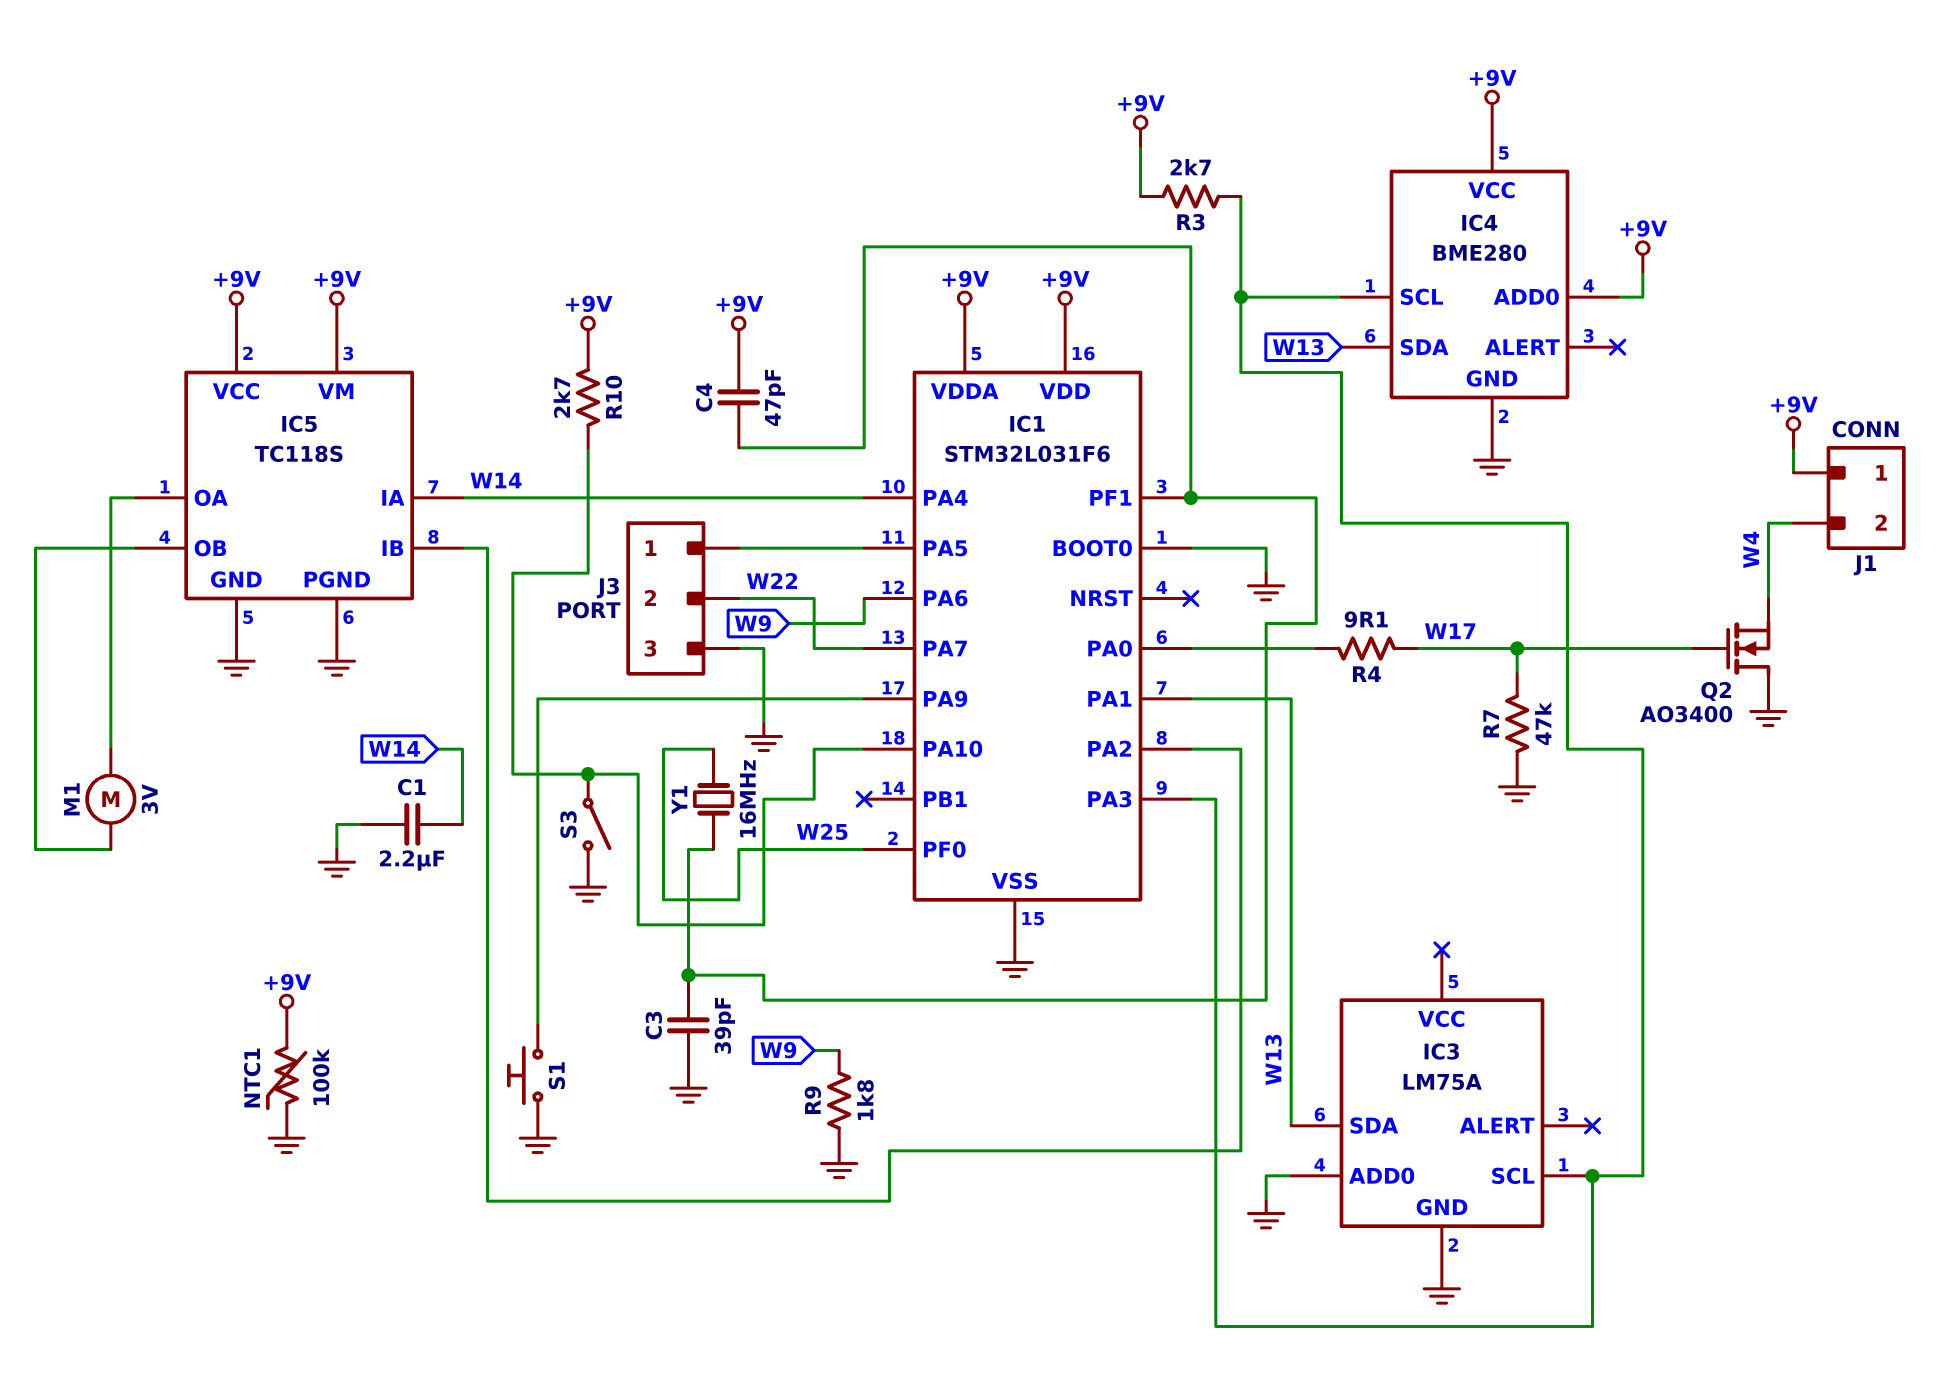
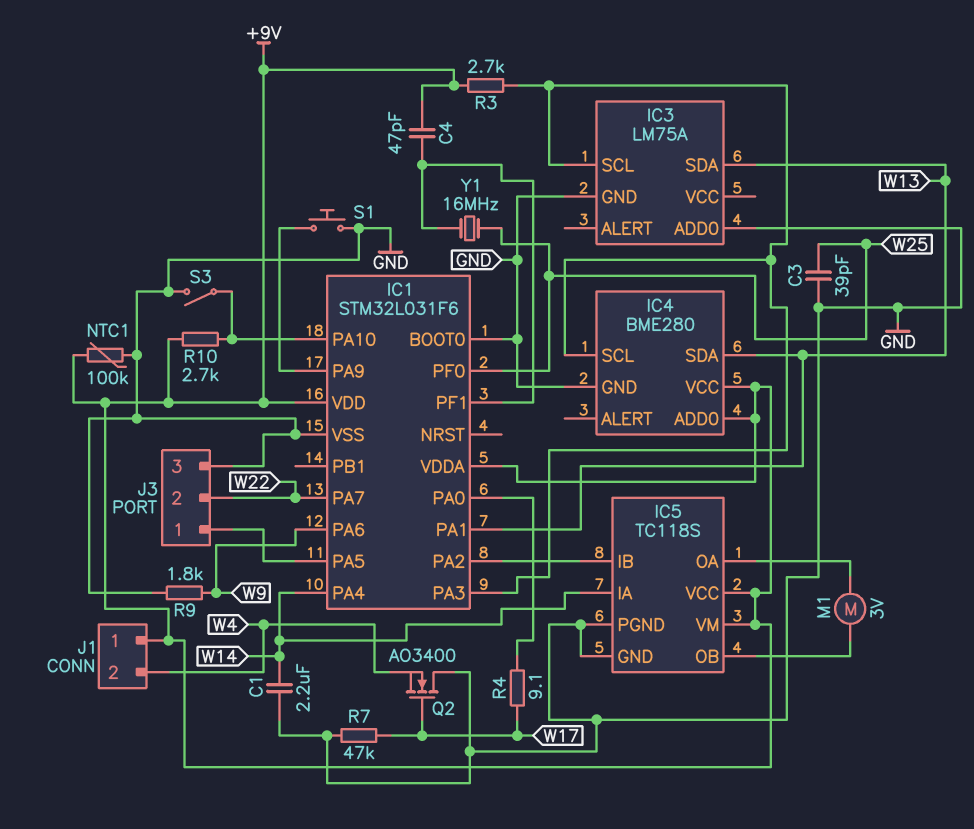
C3: 39pF (GND, IC1/PF1) -> 39pF (GND, W25)

